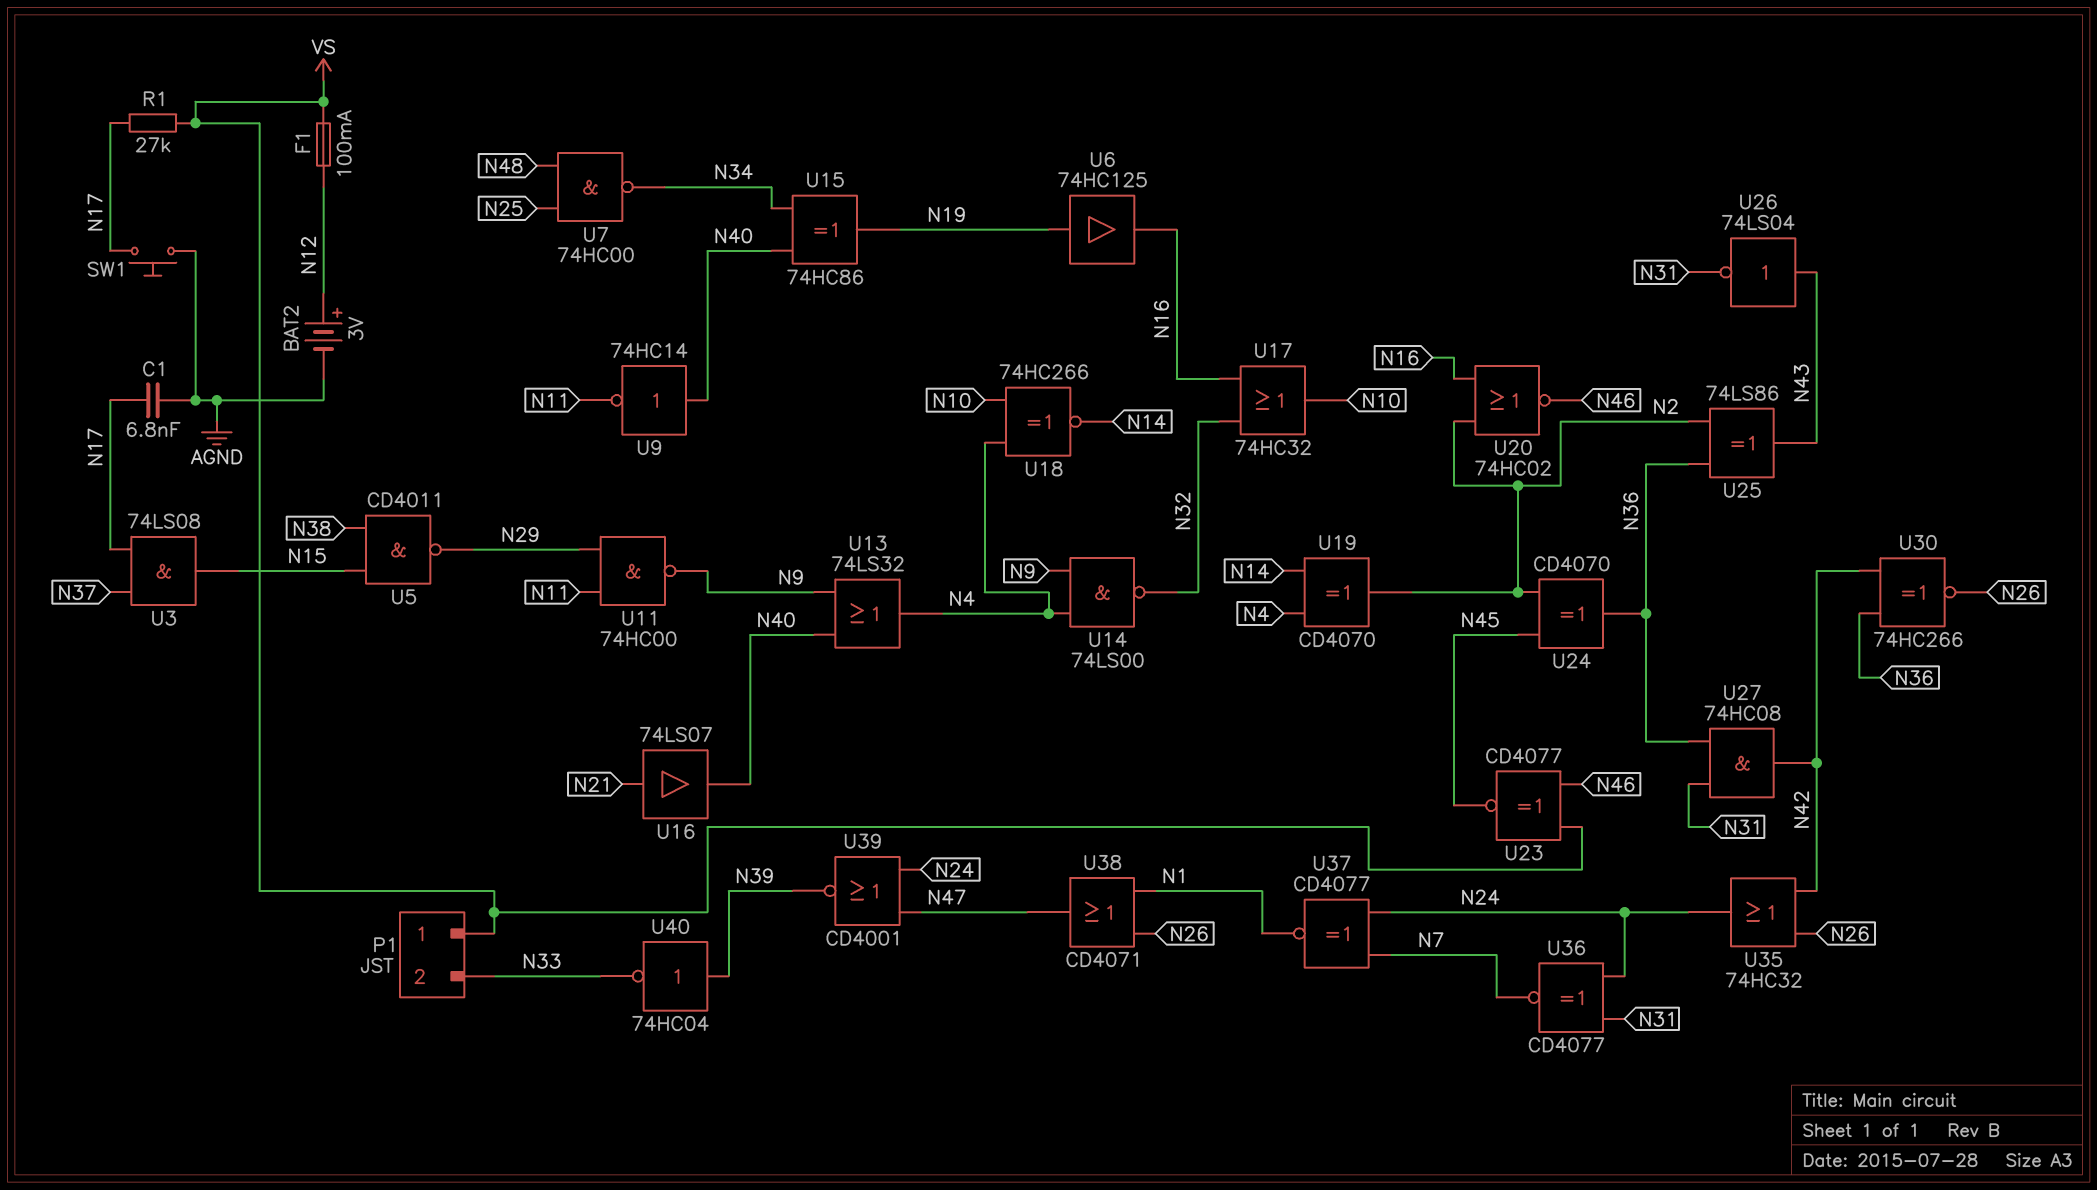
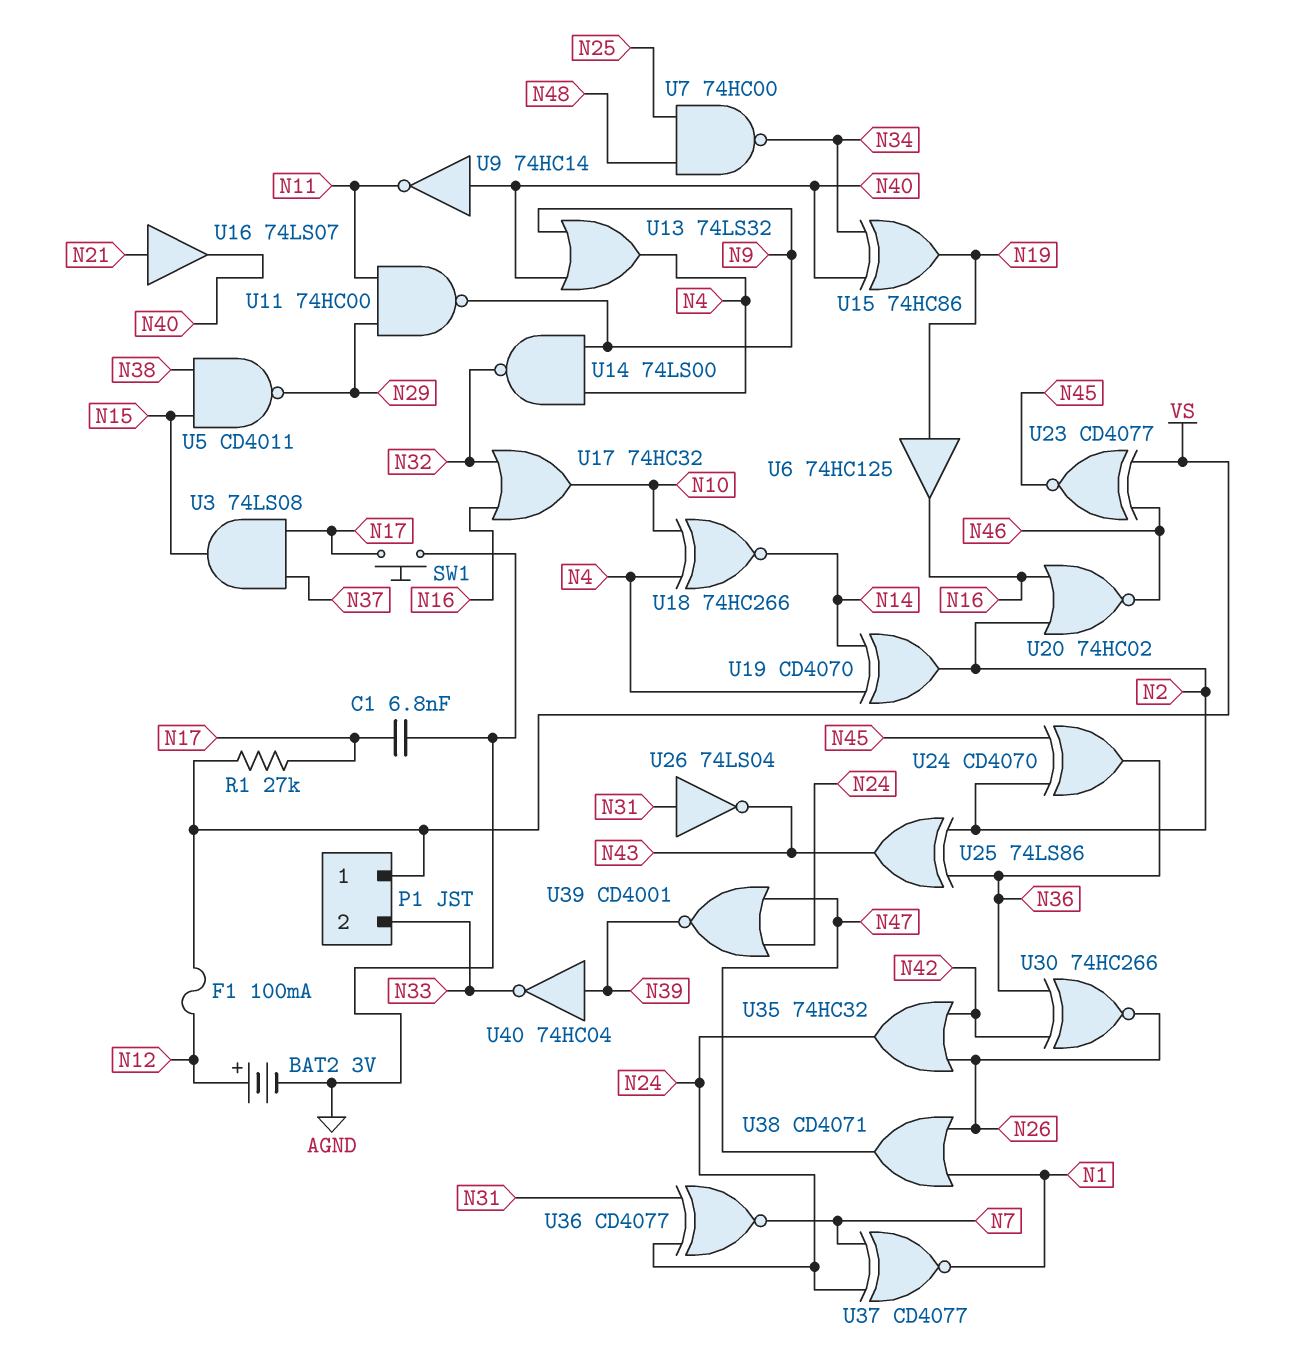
U26: NOT 74LS04 (in N43, out N31) -> NOT 74LS04 (in N31, out N43)
U27: AND 74HC08 (in N31, in N36, out N42) -> none

